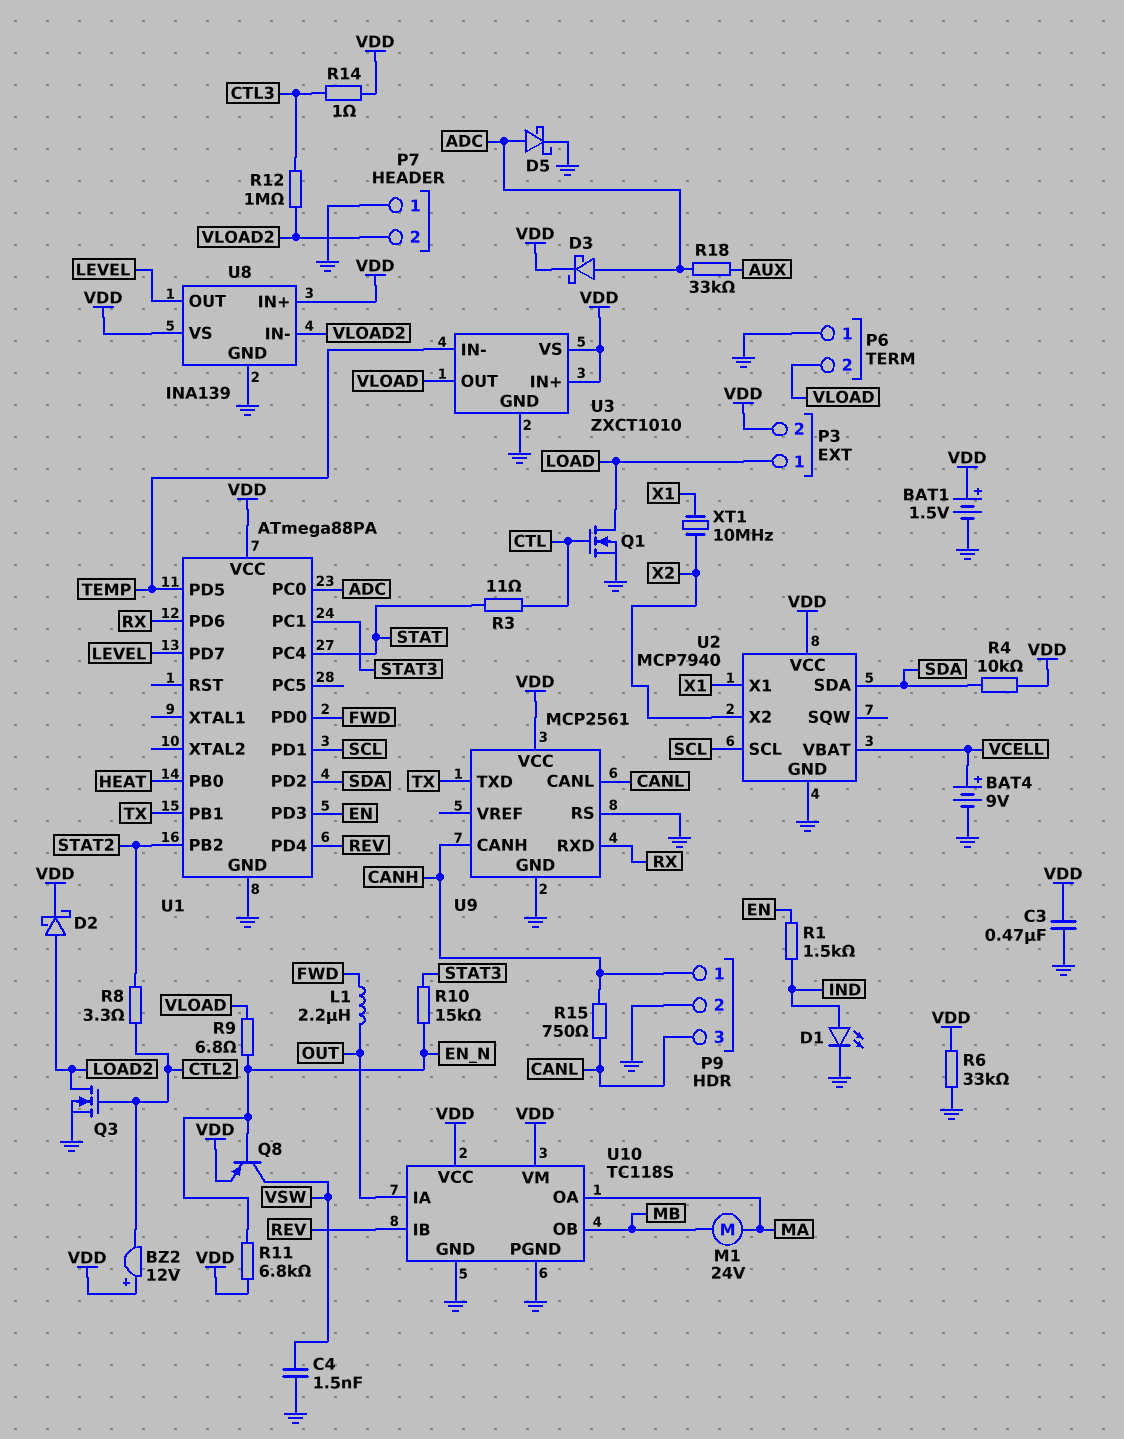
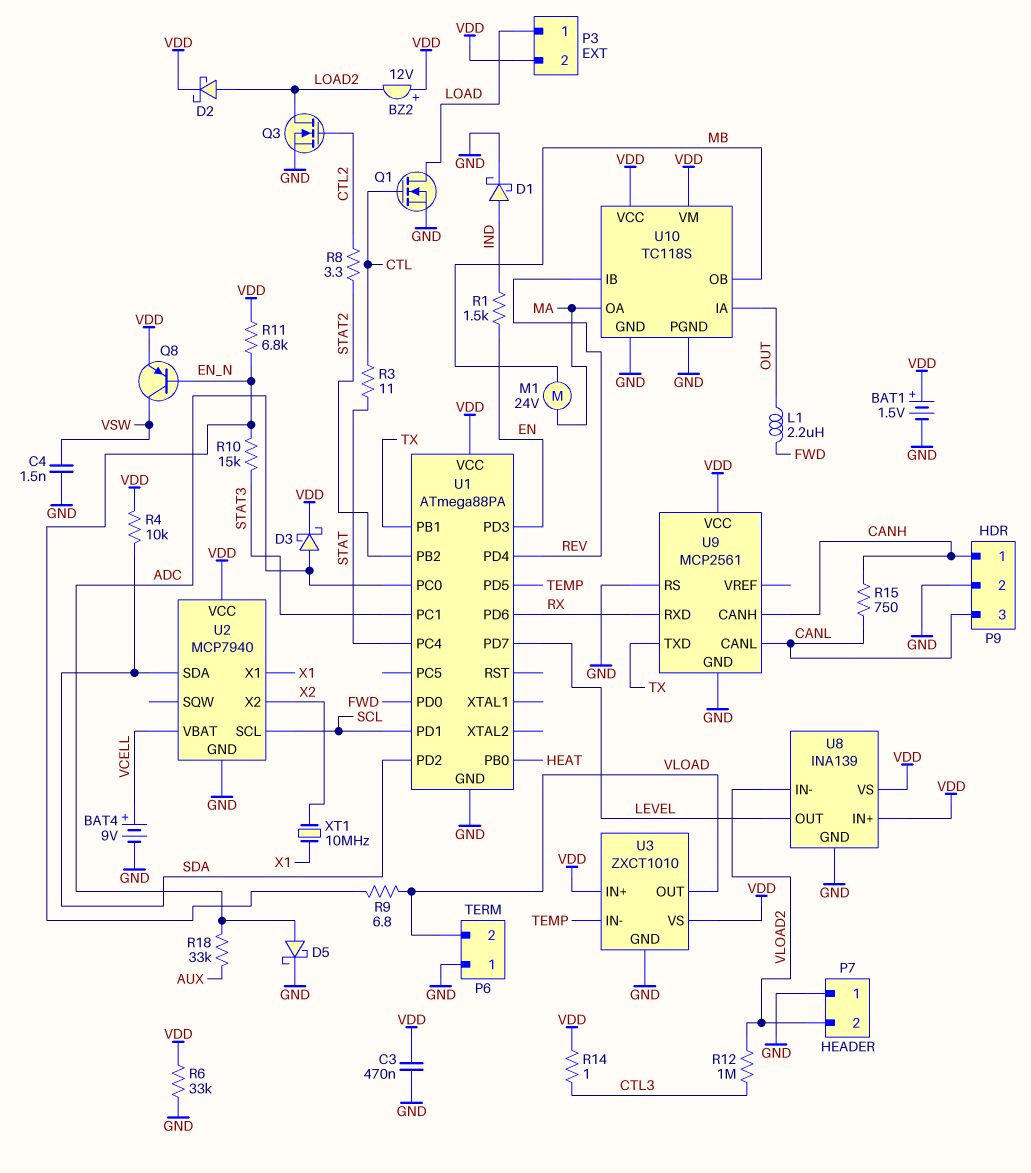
BZ2: buzzer 12V (plus VDD, minus CTL2) -> buzzer 12V (plus VDD, minus LOAD2)
D1: LED (A IND, K GND) -> schottky (A IND, K GND)

